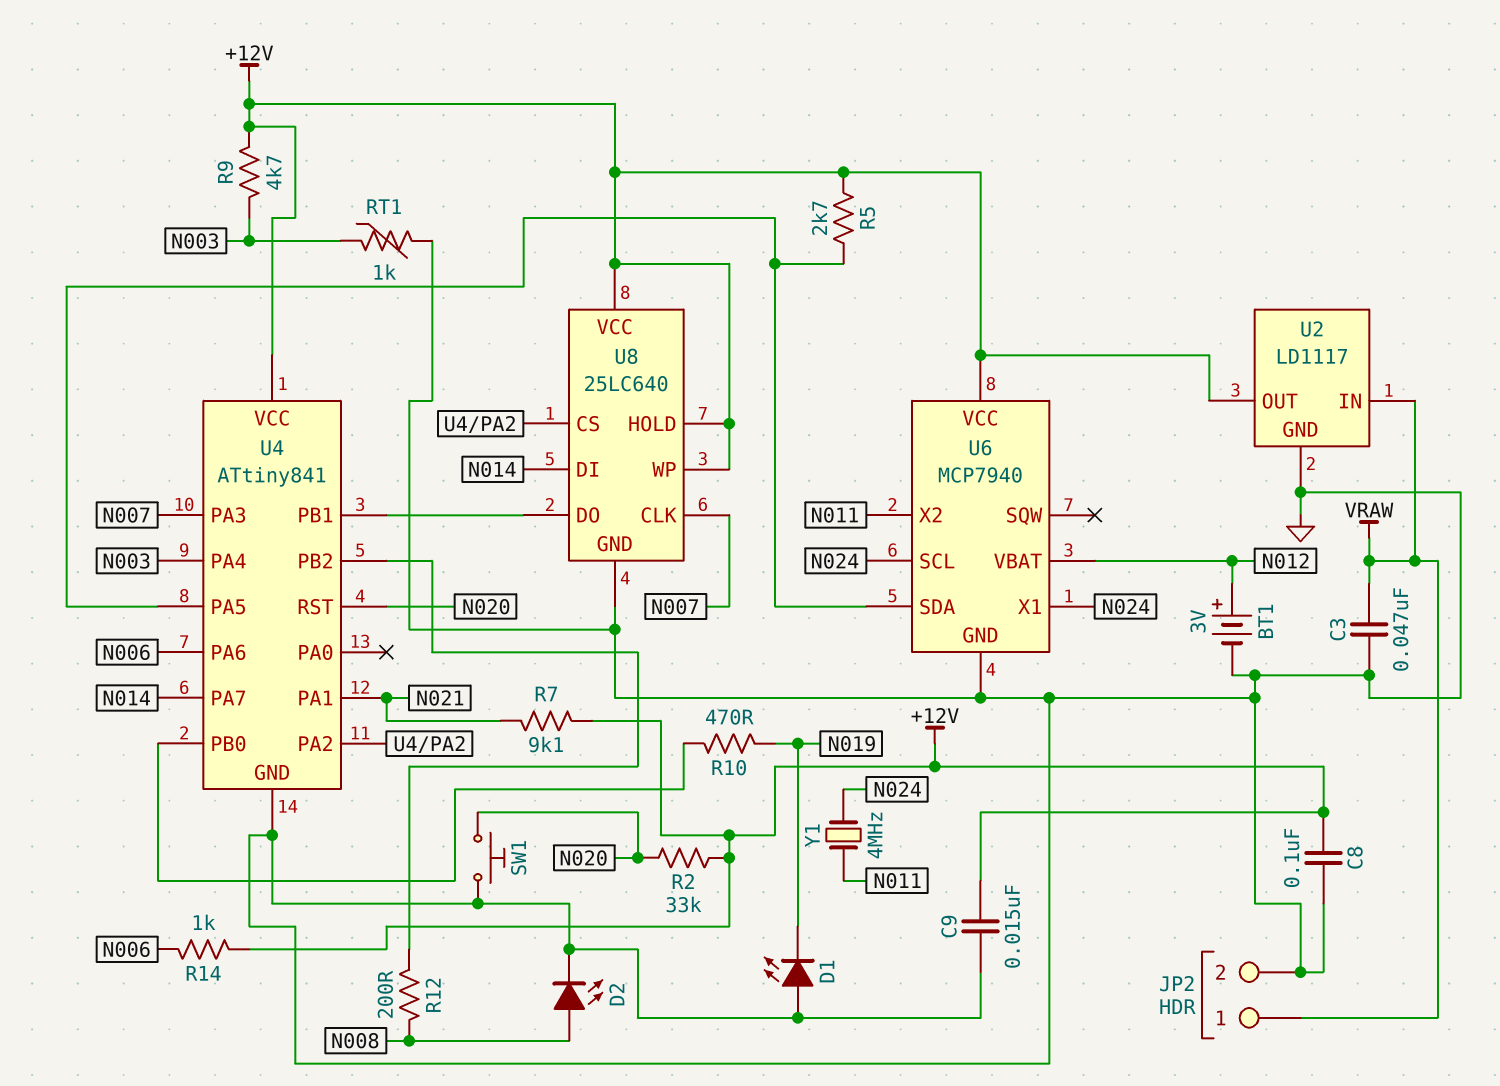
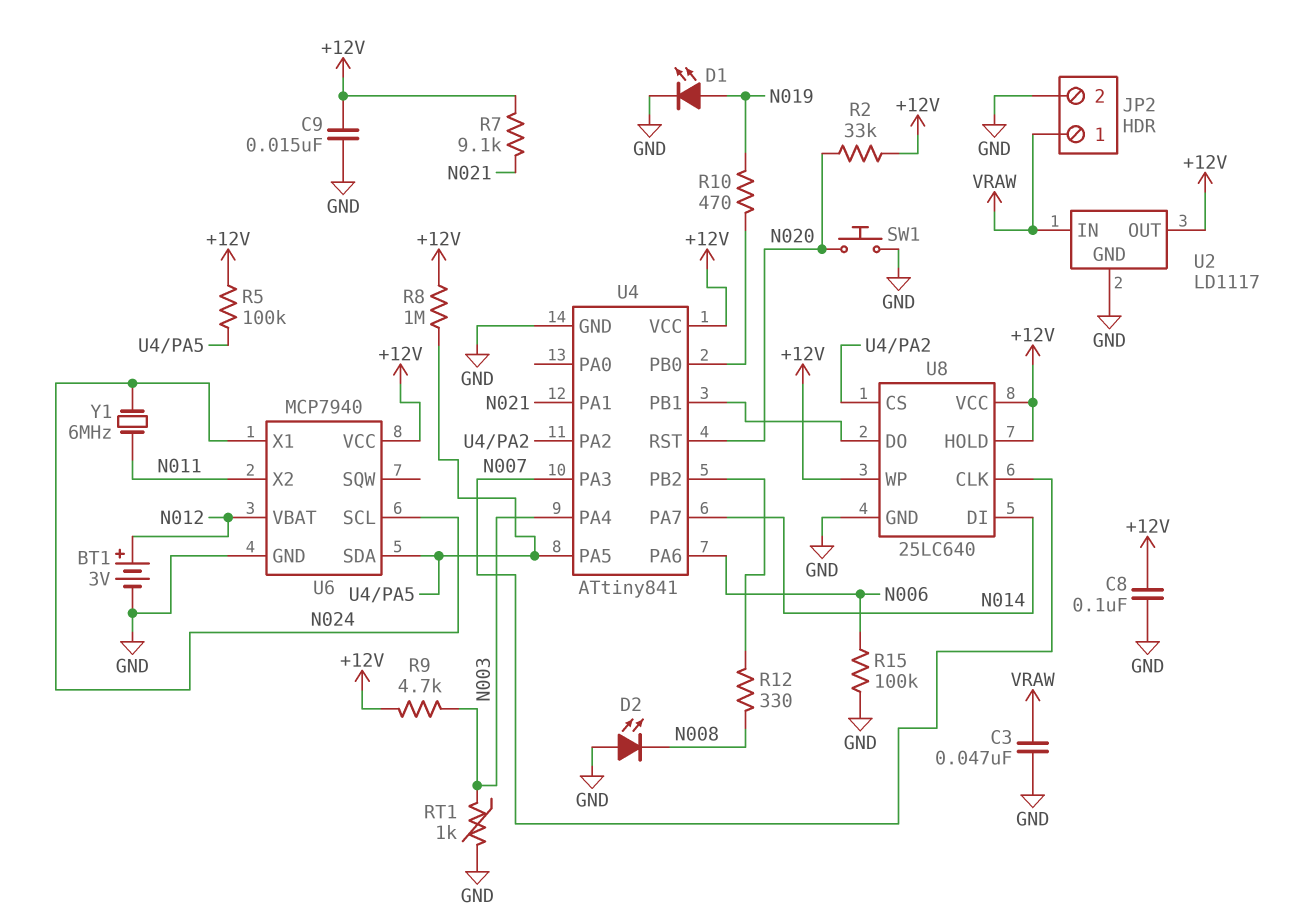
D1: LED (A GND, K N019) -> LED (A N019, K GND)
D2: LED (A N008, K GND) -> LED (A GND, K N008)
R5: 2.7k (+12V, U4/PA5) -> 100k (+12V, U4/PA5)
R8: none -> 1M (+12V, U4/PA5)
R12: 200 (N008, U4/PB2) -> 330 (N008, U4/PB2)
R14: 1k (+12V, N006) -> none
R15: none -> 100k (GND, N006)
Y1: 4MHz (N011, N024) -> 6MHz (N011, N024)

